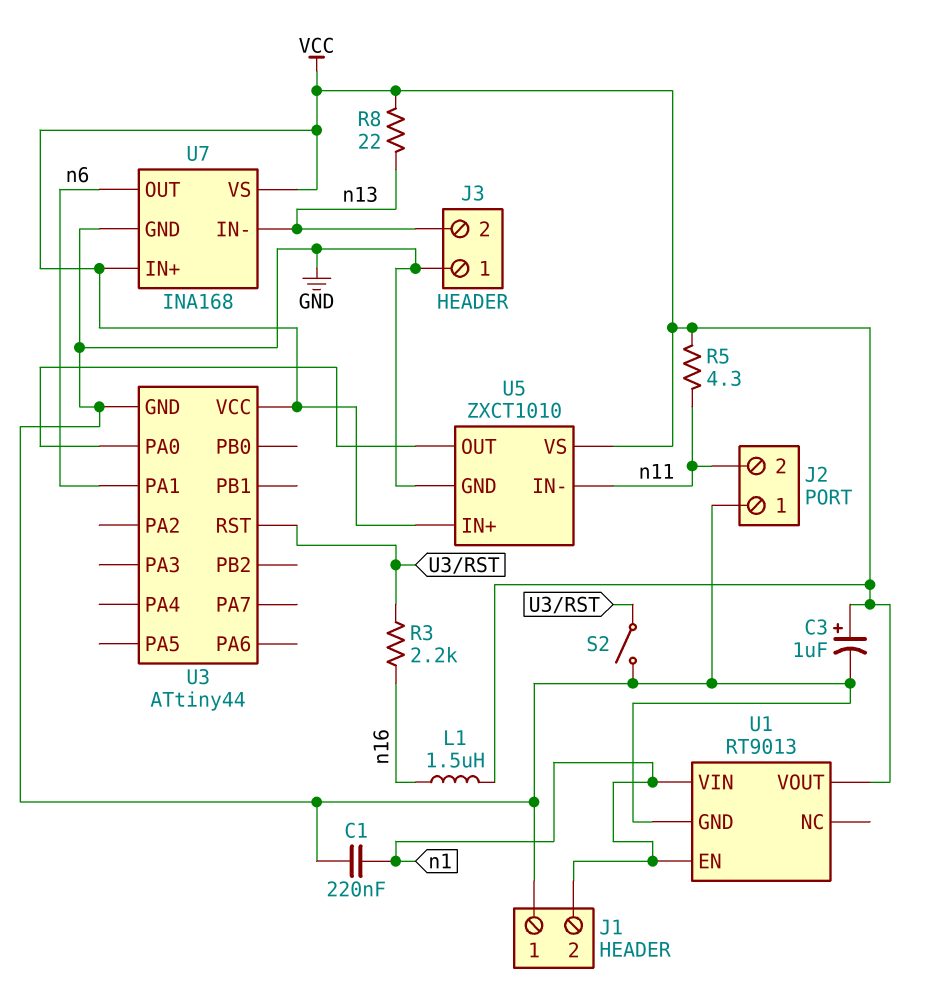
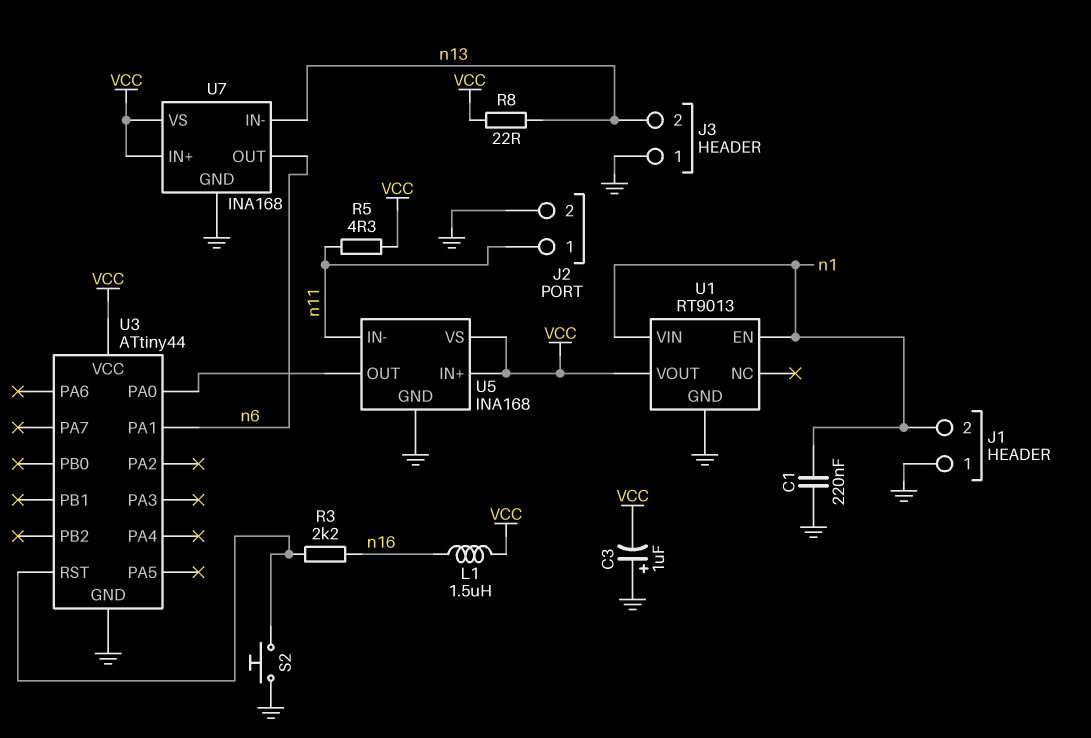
C3: 1uF (plus VCC, minus GND) -> 1uF (plus GND, minus VCC)
J2 pin 1: GND -> n11
J2 pin 2: n11 -> GND
S2: switch (GND, U3/RST) -> button (GND, U3/RST)
U5: ZXCT1010 -> INA168

